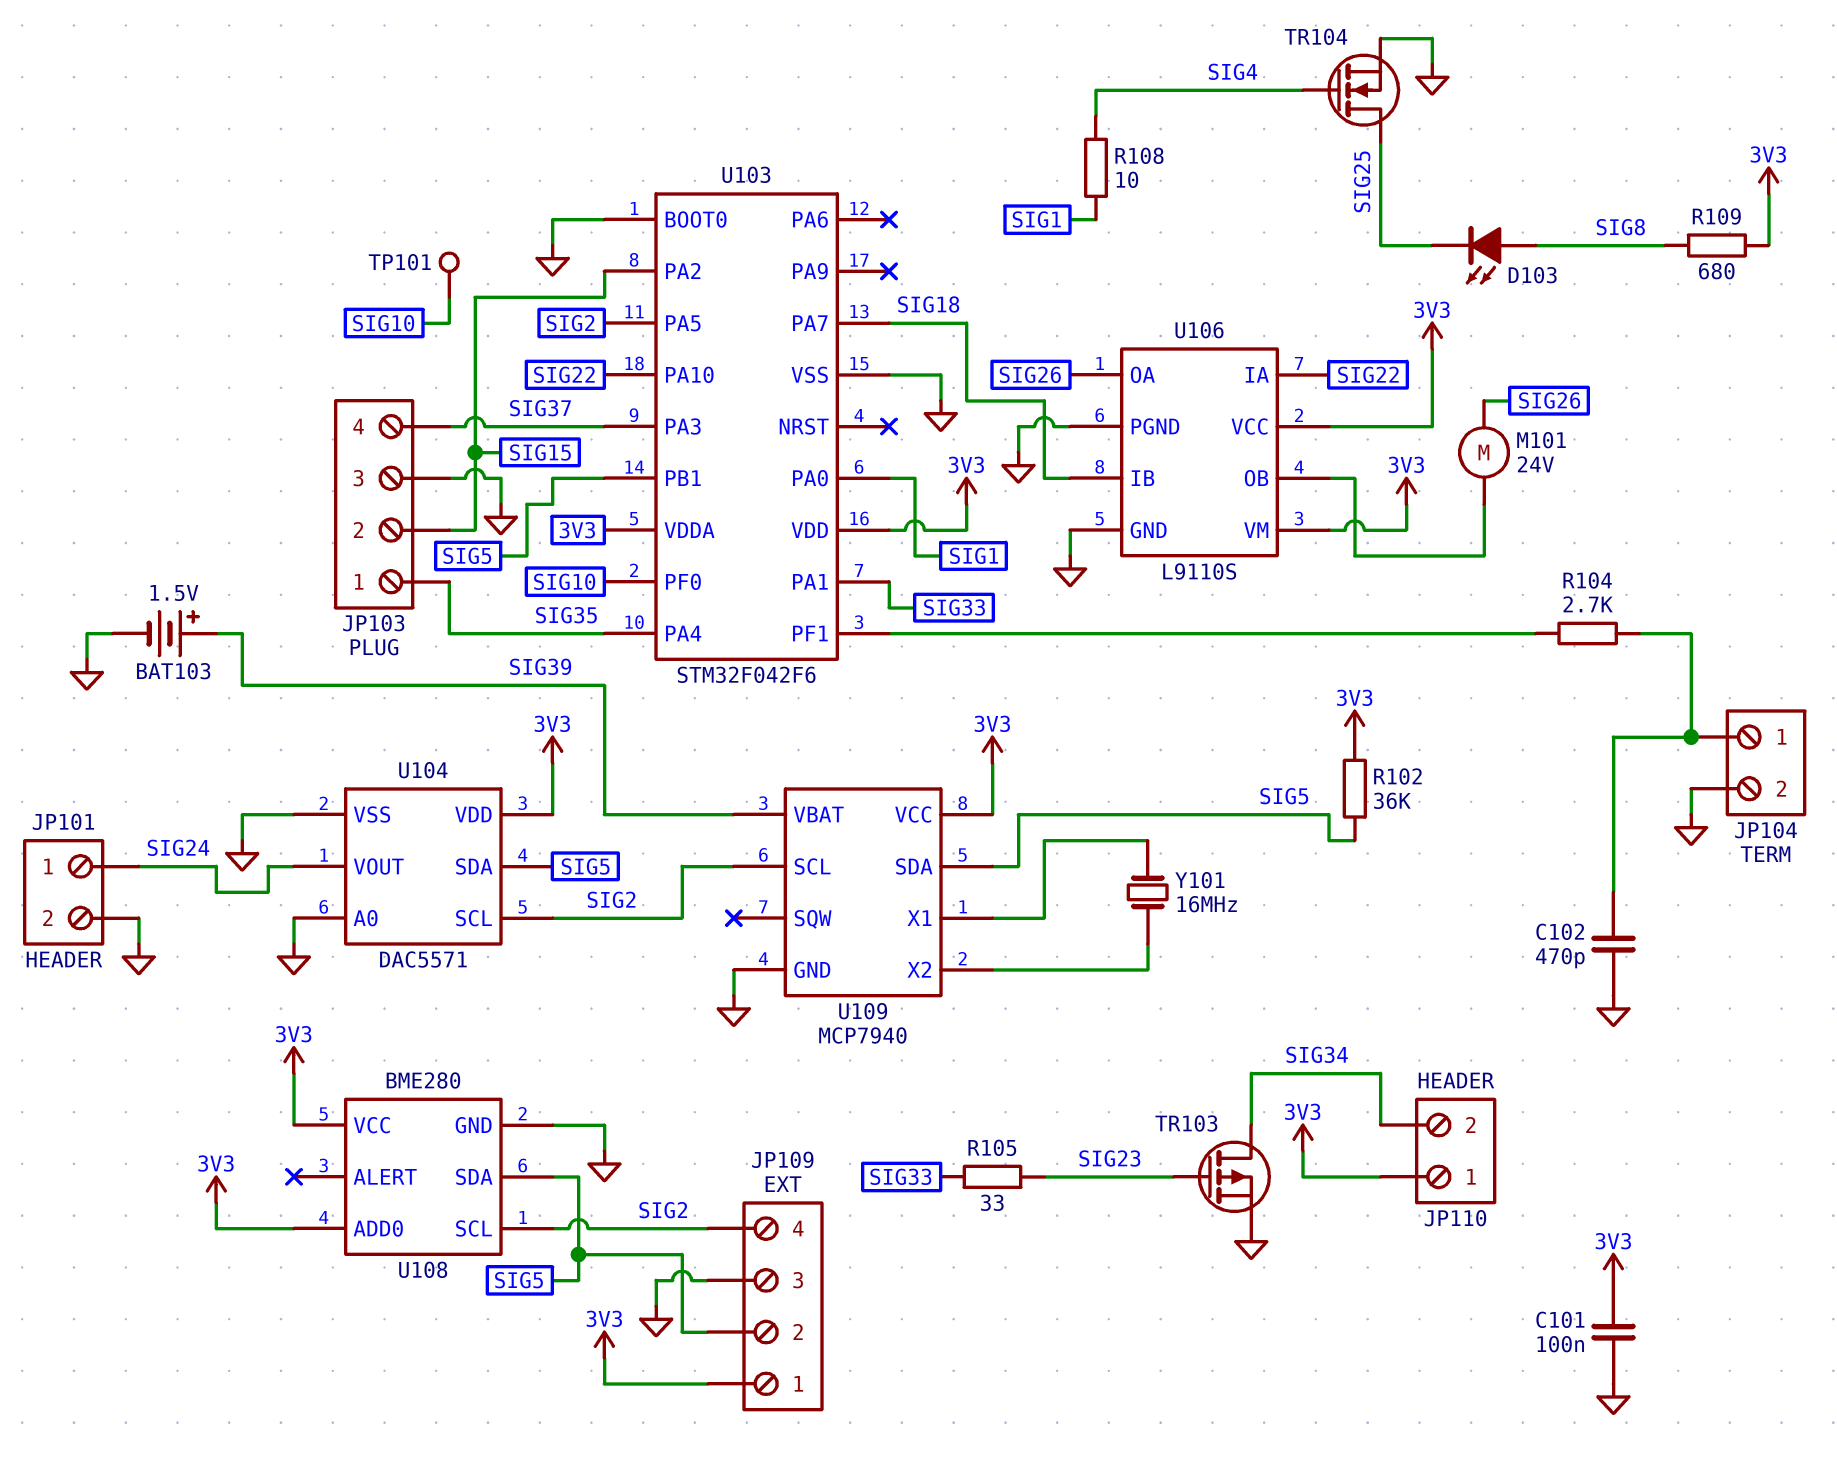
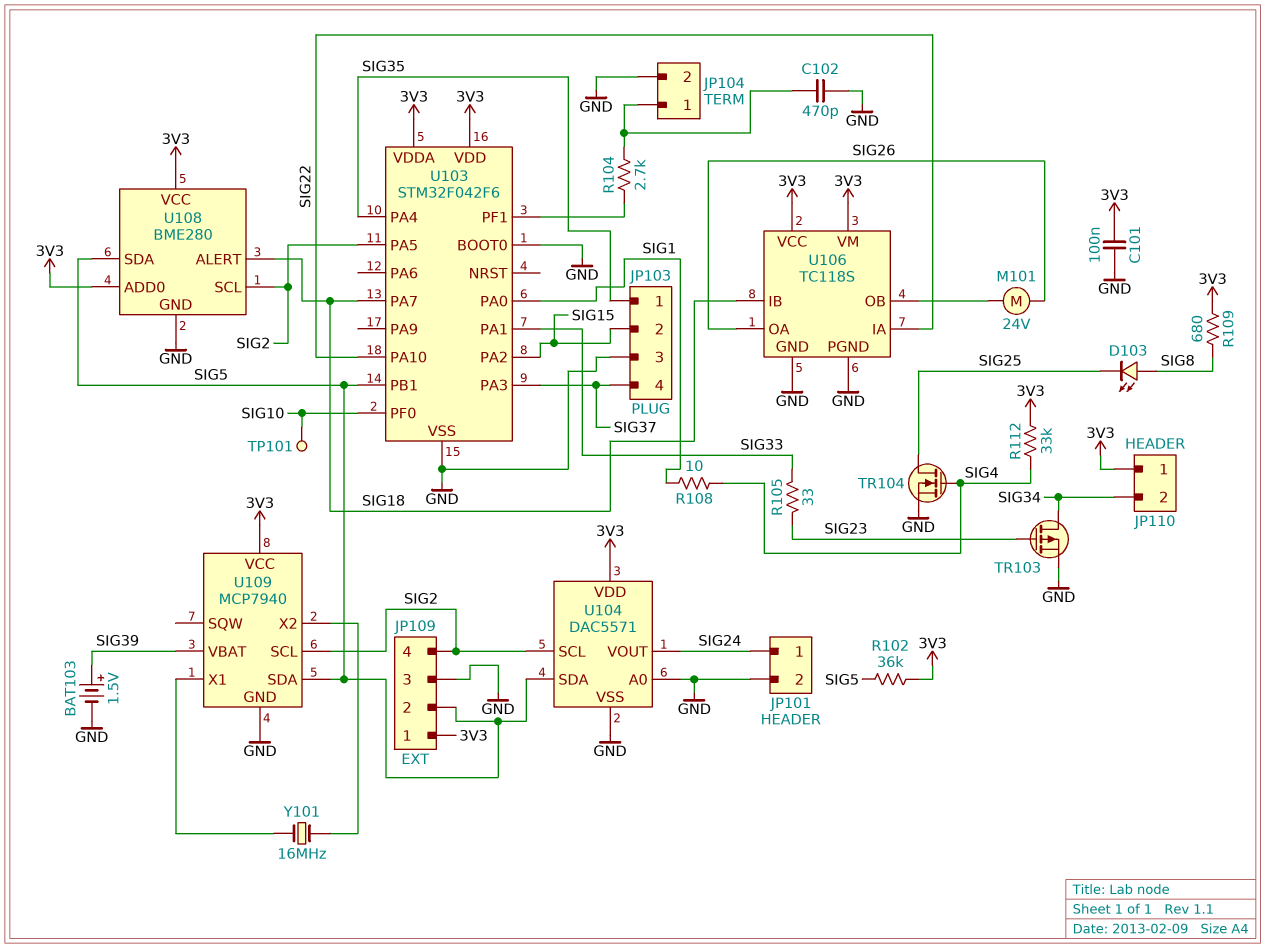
R112: none -> 33k (3V3, SIG4)
U106: L9110S -> TC118S
U108 pin ALERT: none -> SIG18

